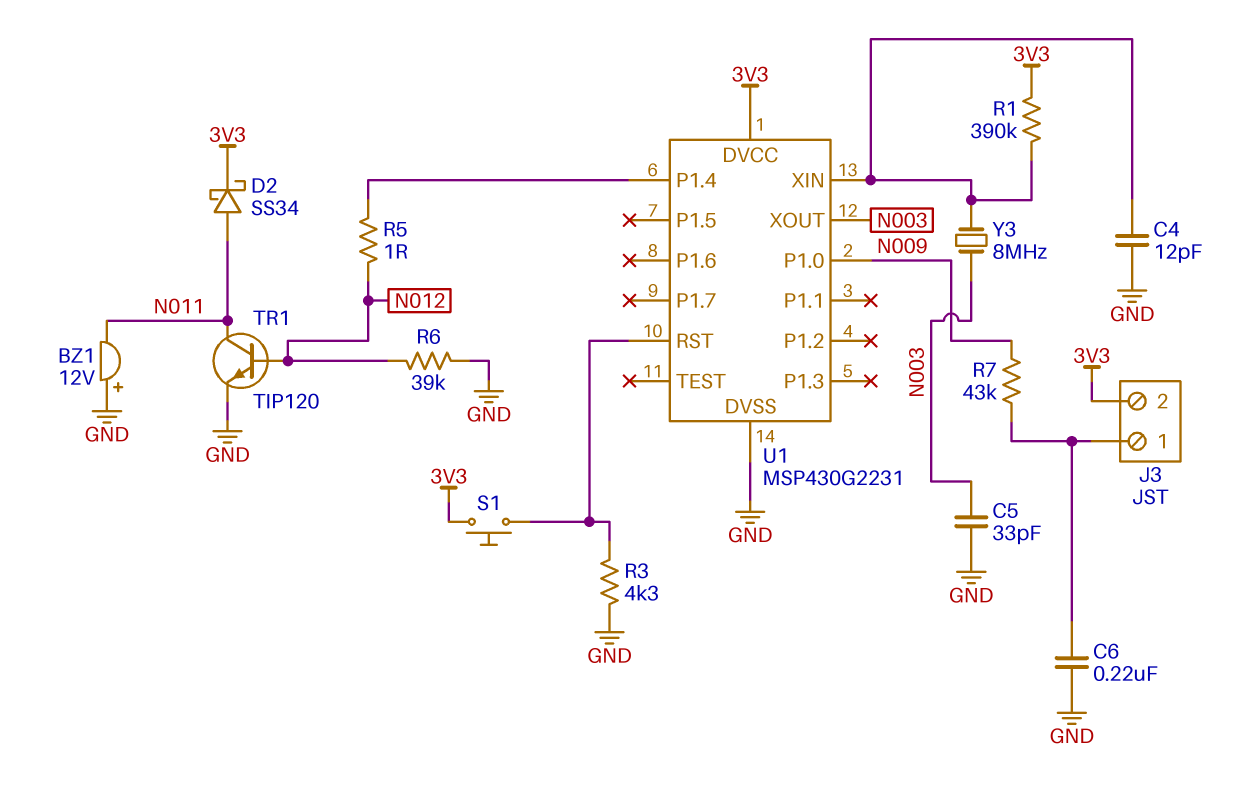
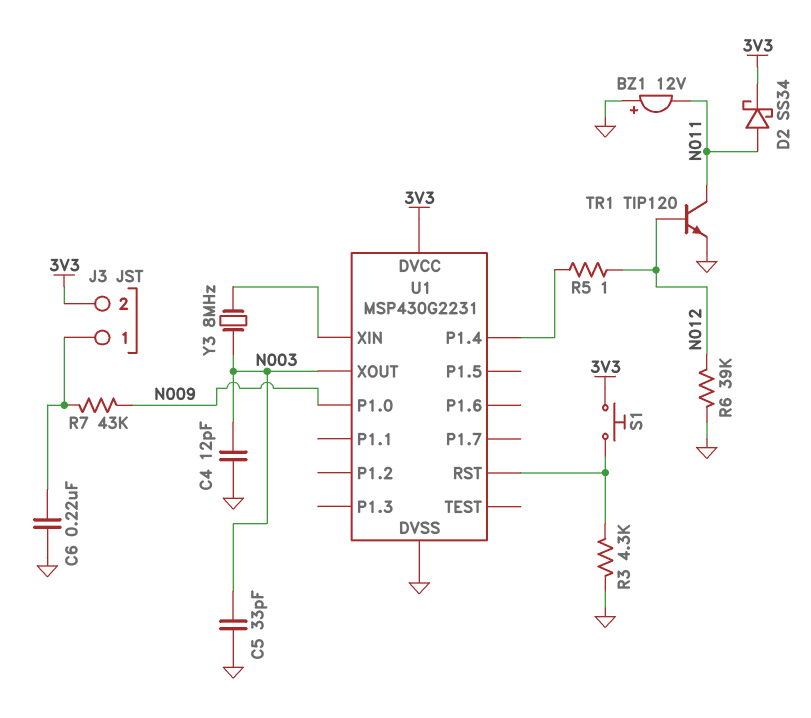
C4: 12pF (GND, U1/XIN) -> 12pF (GND, N003)
R1: 390k (3V3, U1/XIN) -> none

